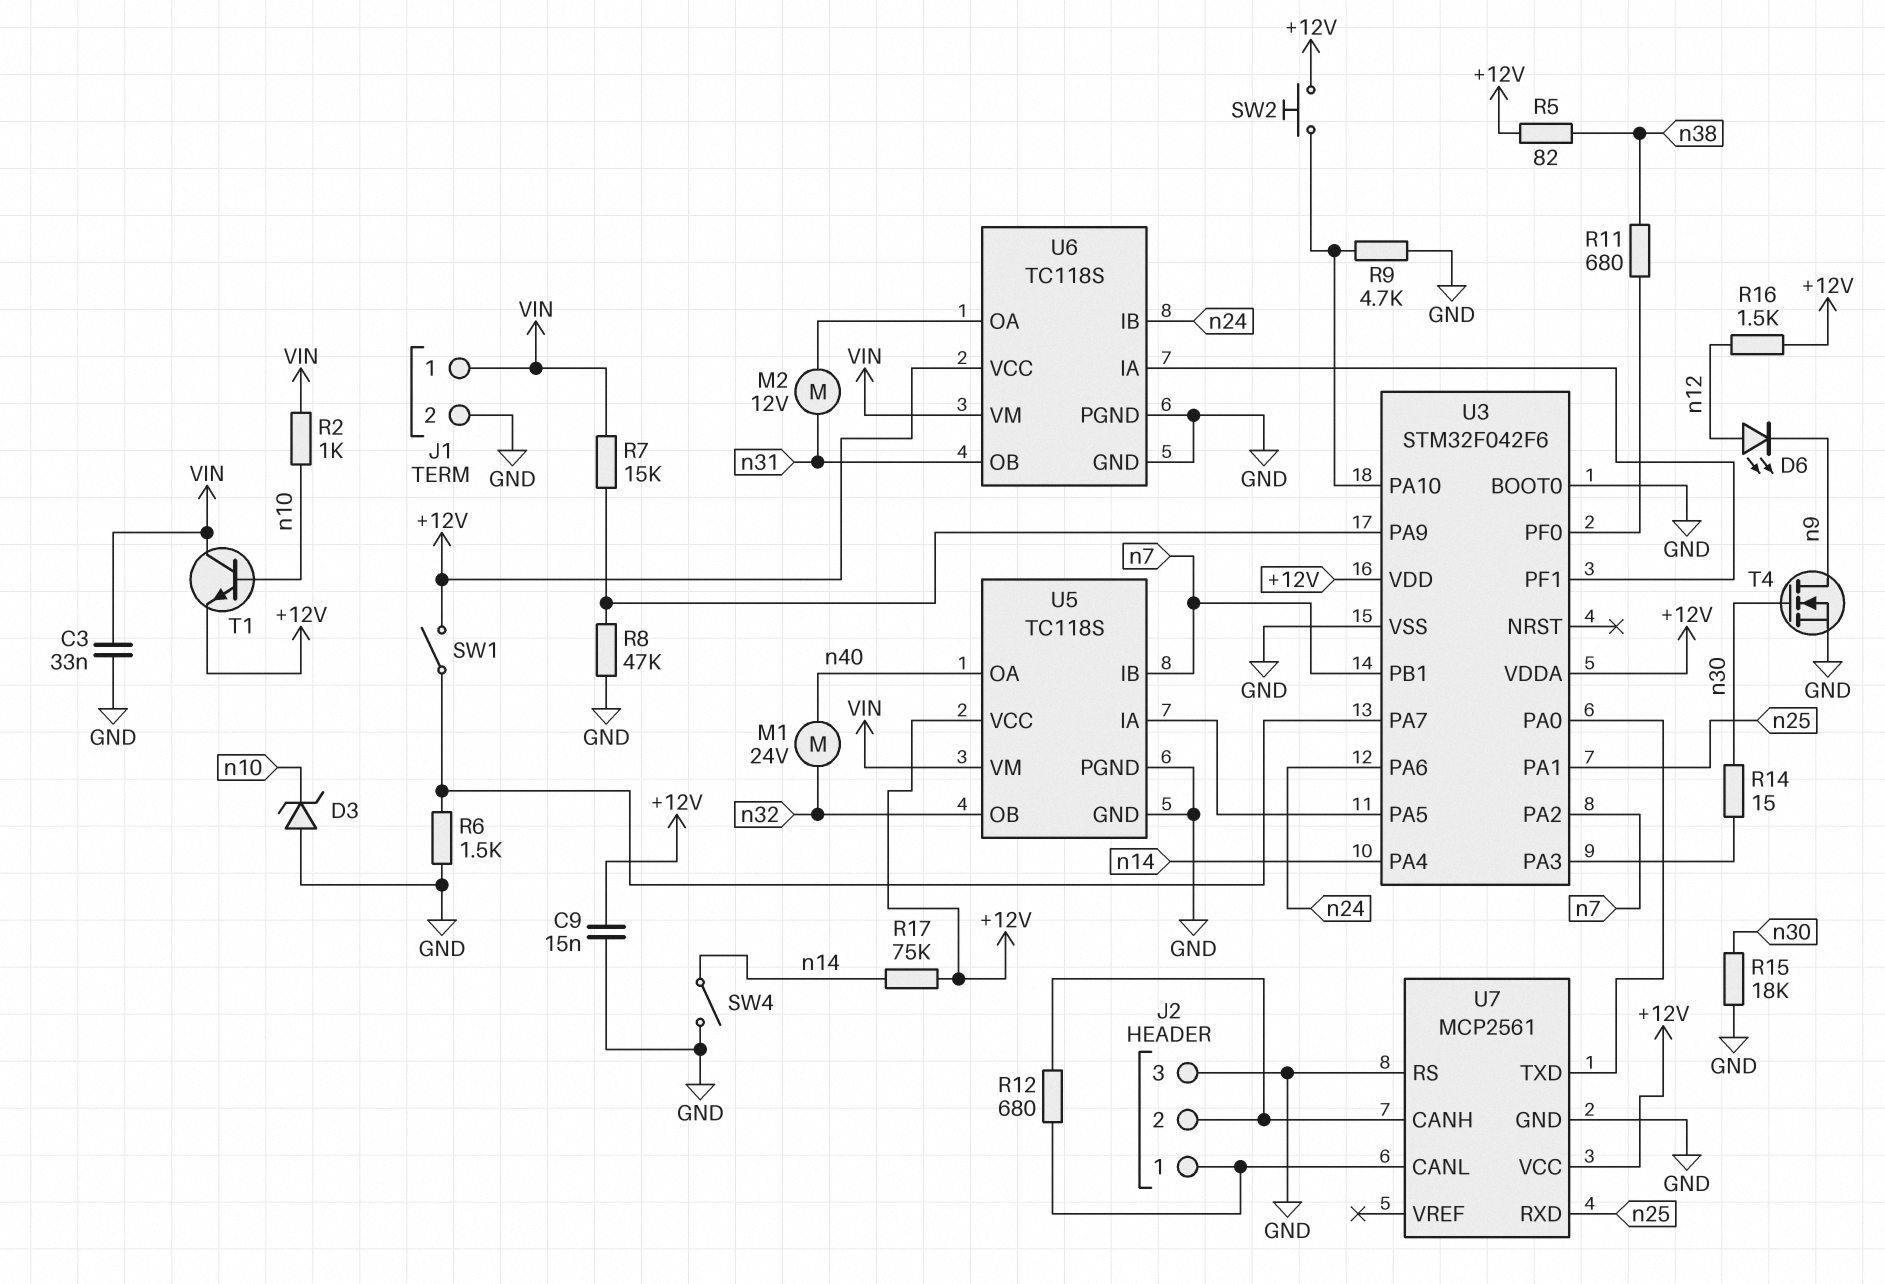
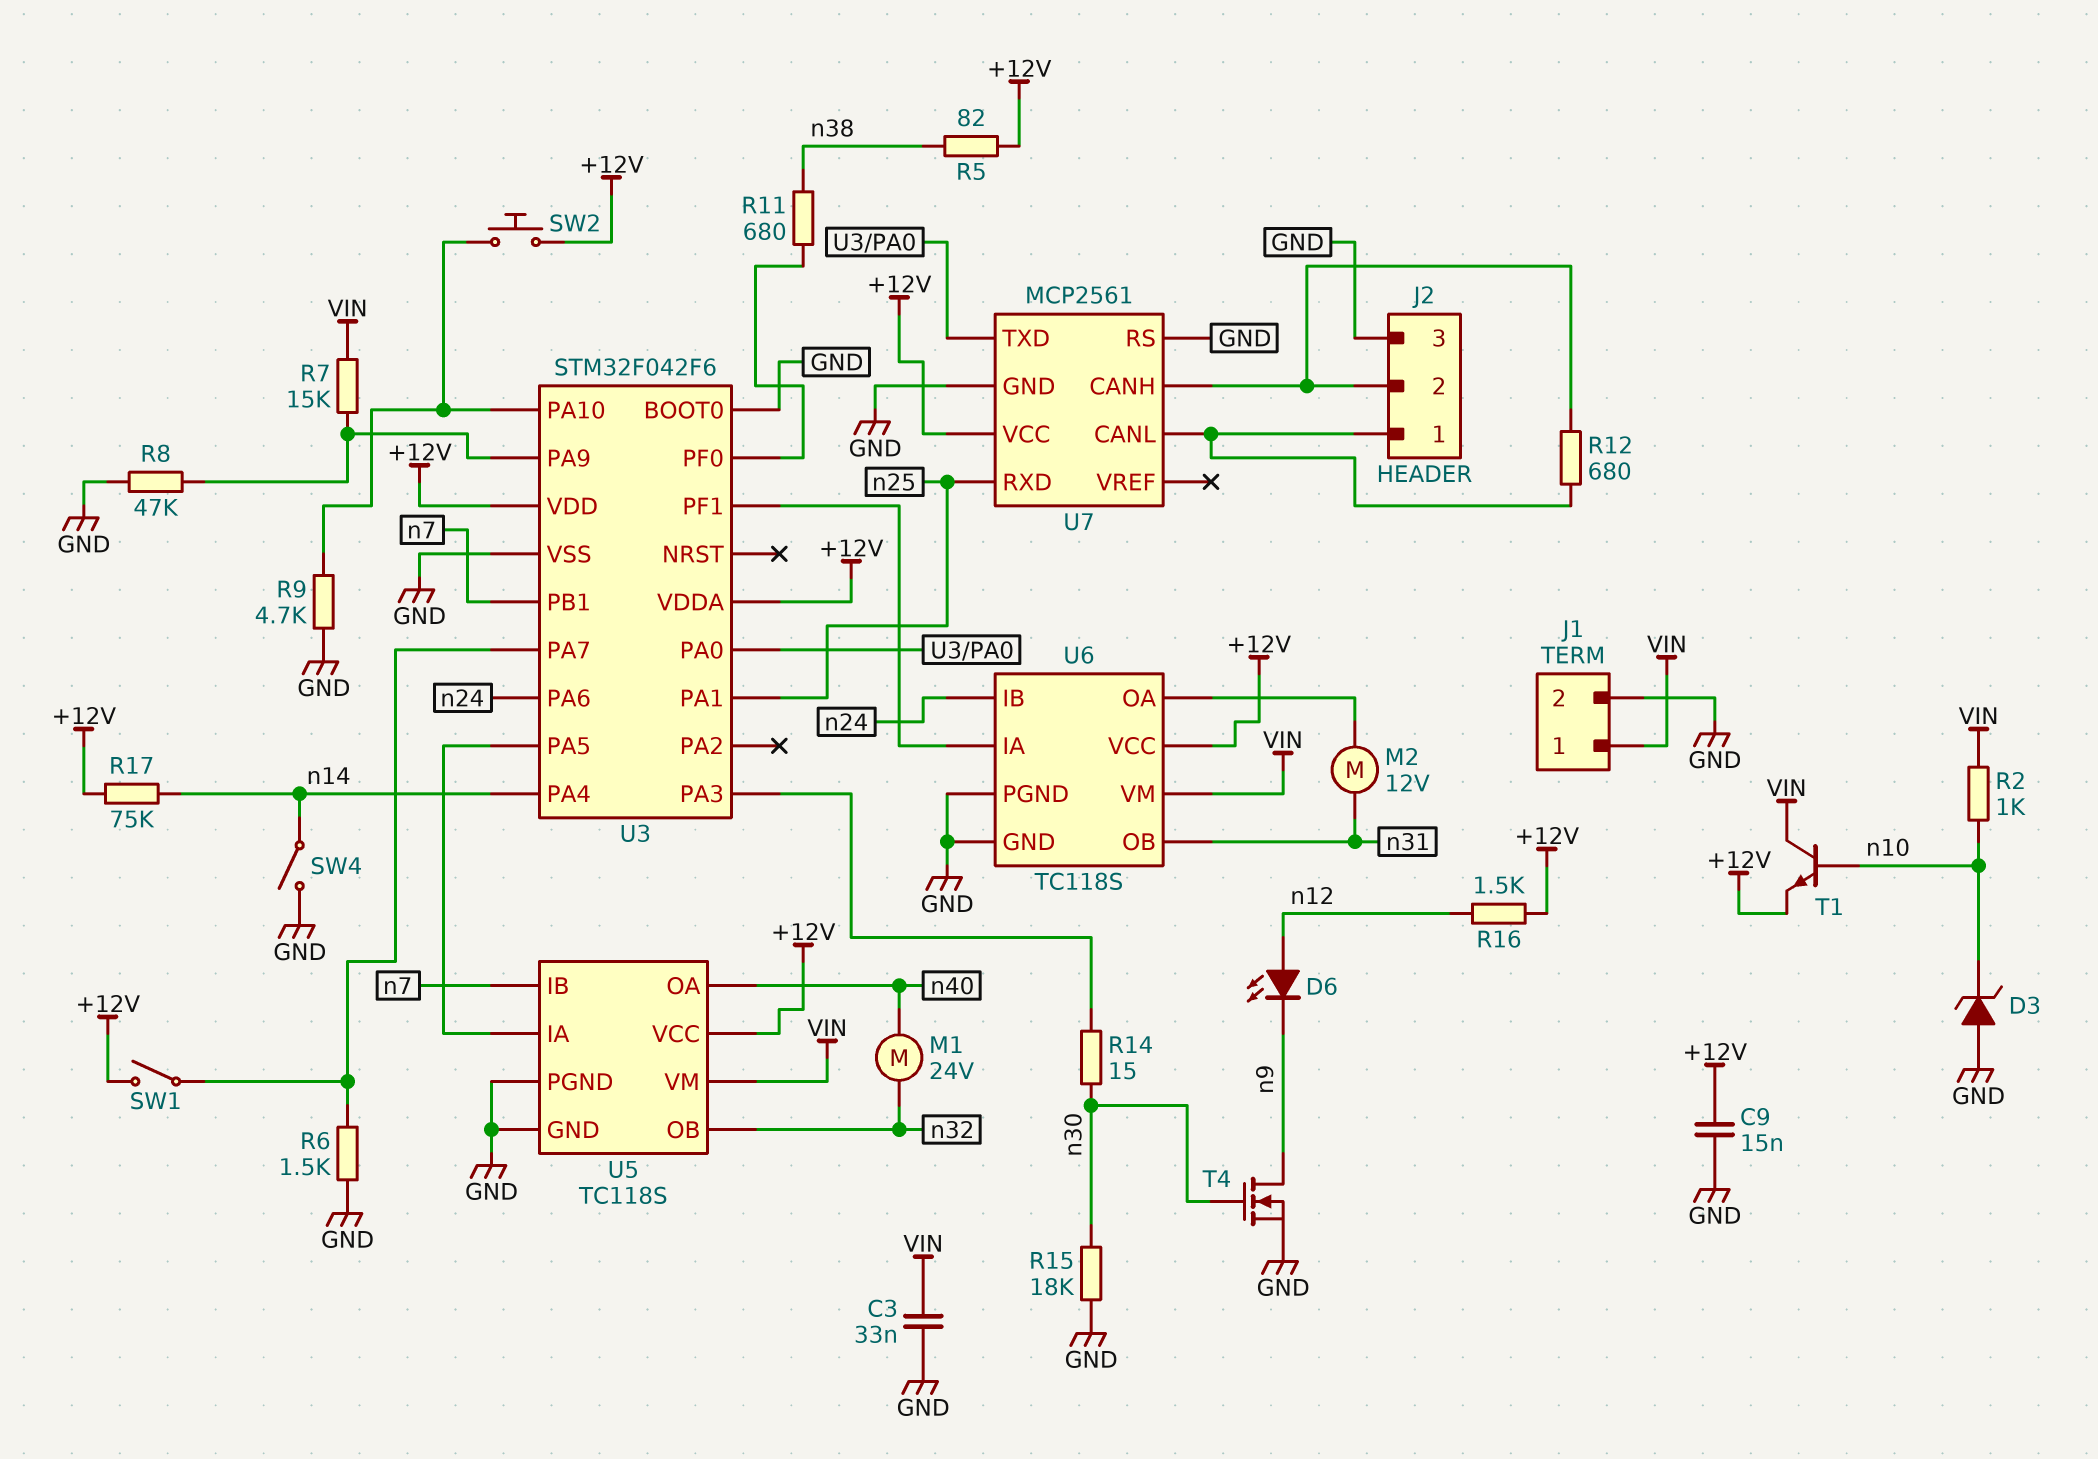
U3 pin PA2: n7 -> none

